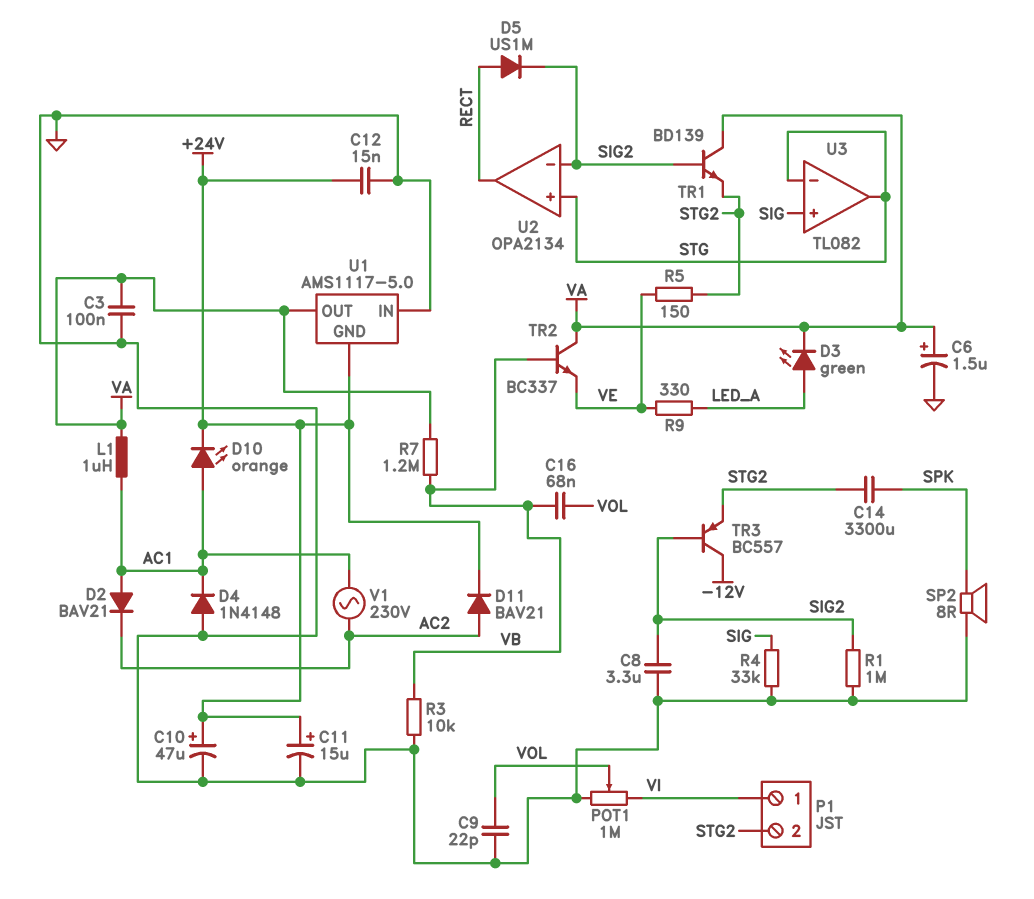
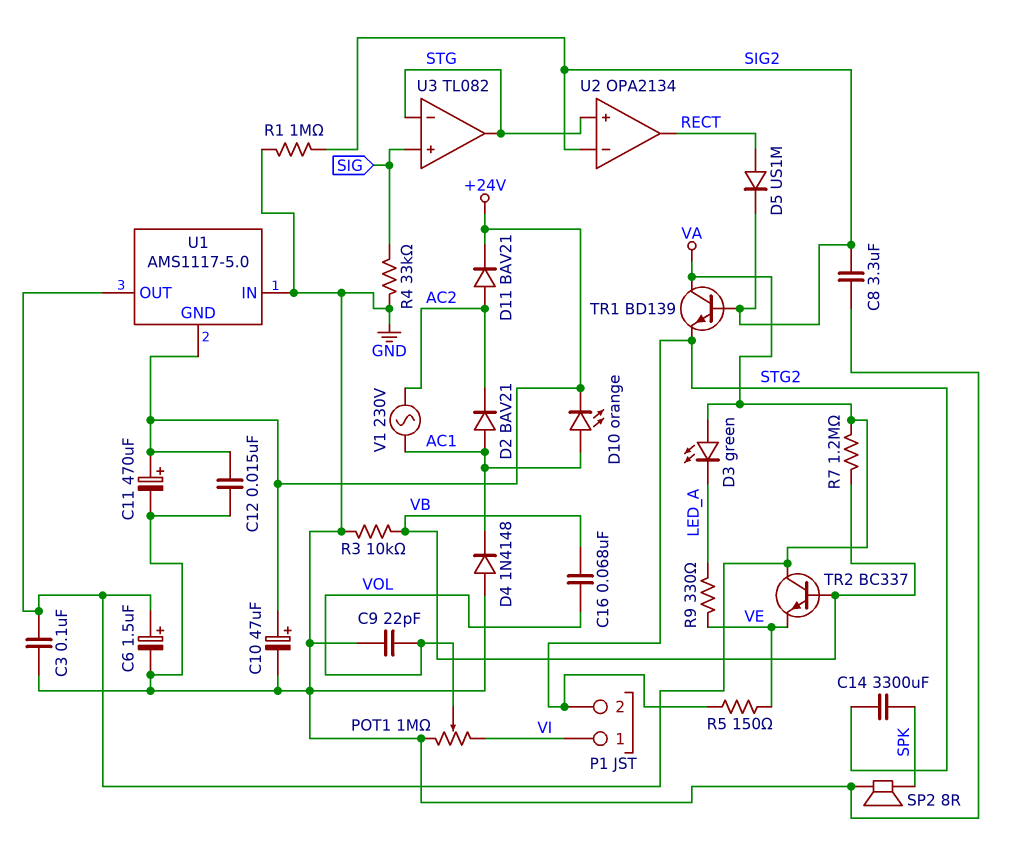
C11: 15uF (plus +24V, minus GND) -> 470uF (plus +24V, minus GND)
D3: LED green (A LED_A, K VA) -> LED green (A VA, K LED_A)
L1: 1uH (AC1, VA) -> none
TR3: PNP BC557 (B SIG2, C -12V, E STG2) -> none

